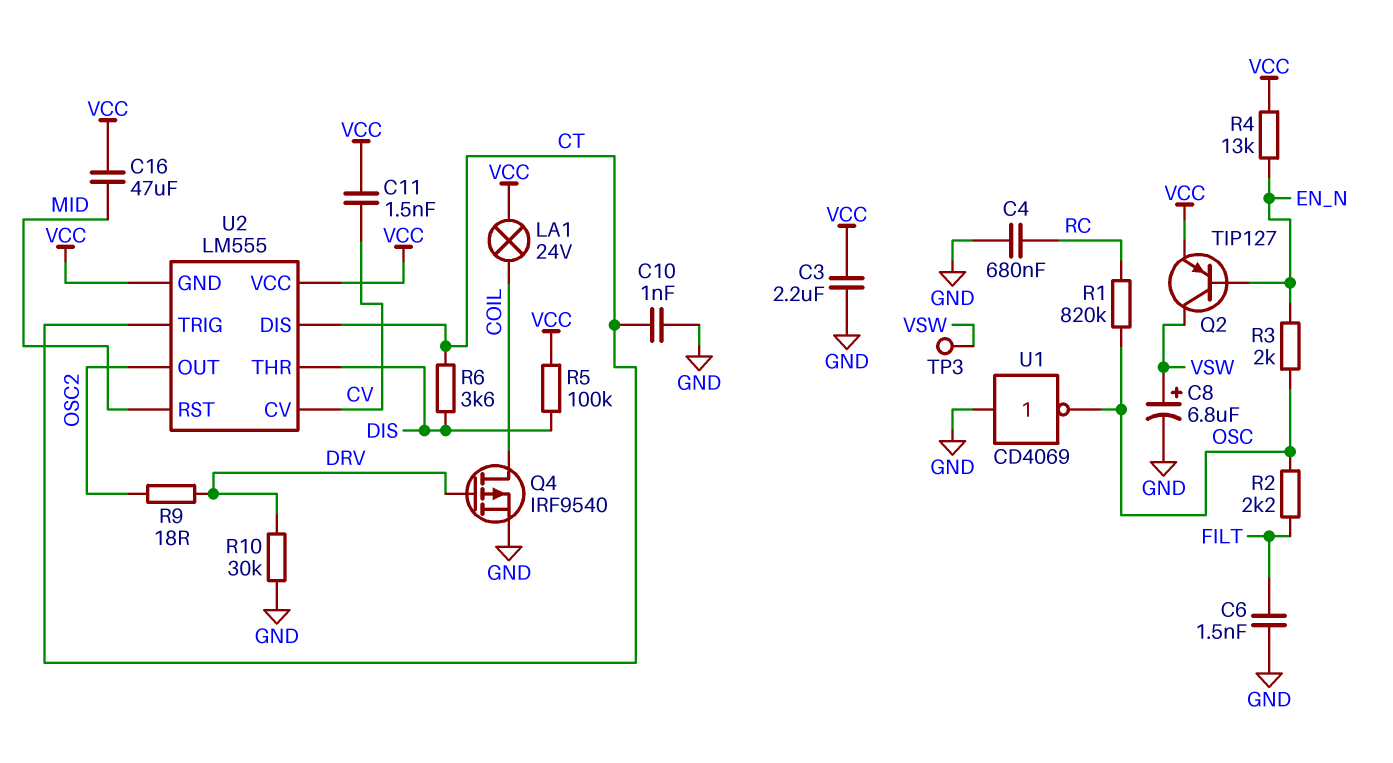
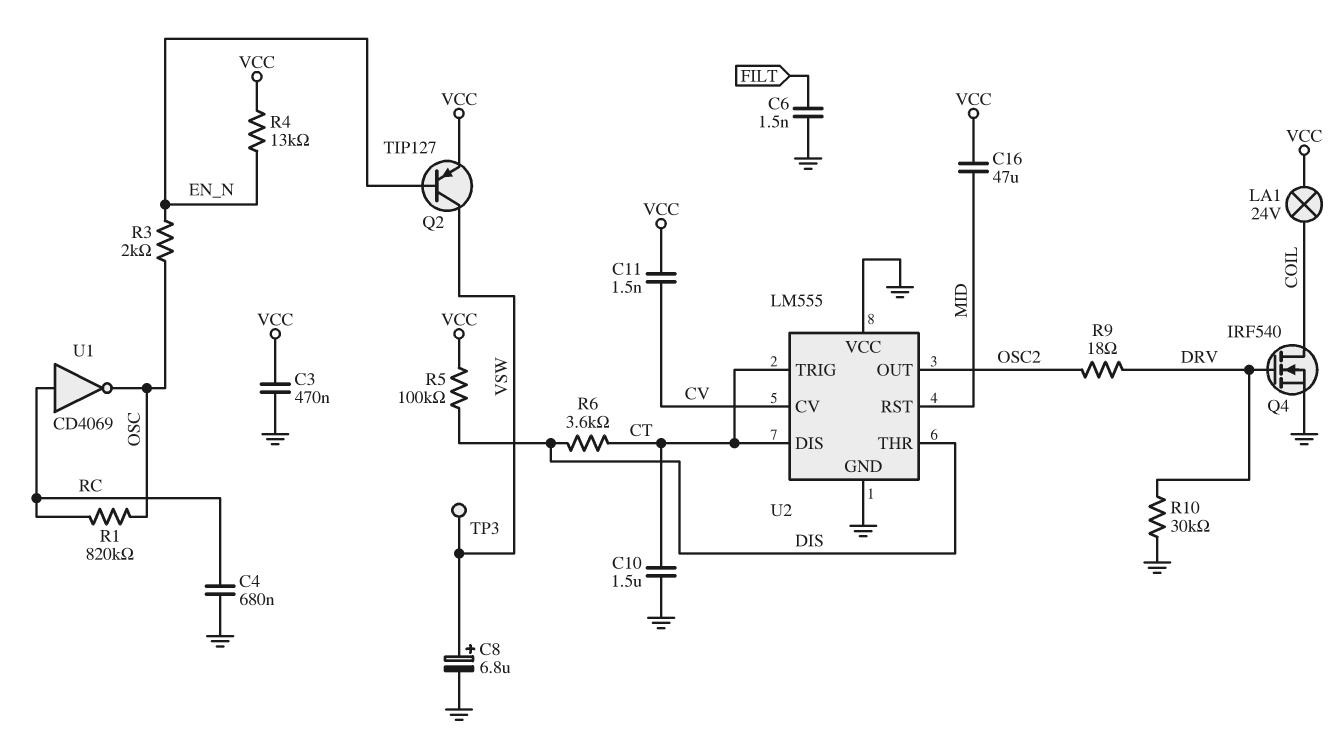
C3: 2.2uF (GND, VCC) -> 470nF (GND, VCC)
C10: 1nF (CT, GND) -> 1.5uF (CT, GND)
Q4: PMOS IRF9540 (G DRV, D COIL, S GND) -> NMOS IRF540 (G DRV, D COIL, S GND)
R2: 2.2k (FILT, OSC) -> none
U1: NOT CD4069 (in GND, out OSC) -> NOT CD4069 (in RC, out OSC)
U2 pin GND: VCC -> GND
U2 pin VCC: VCC -> GND

